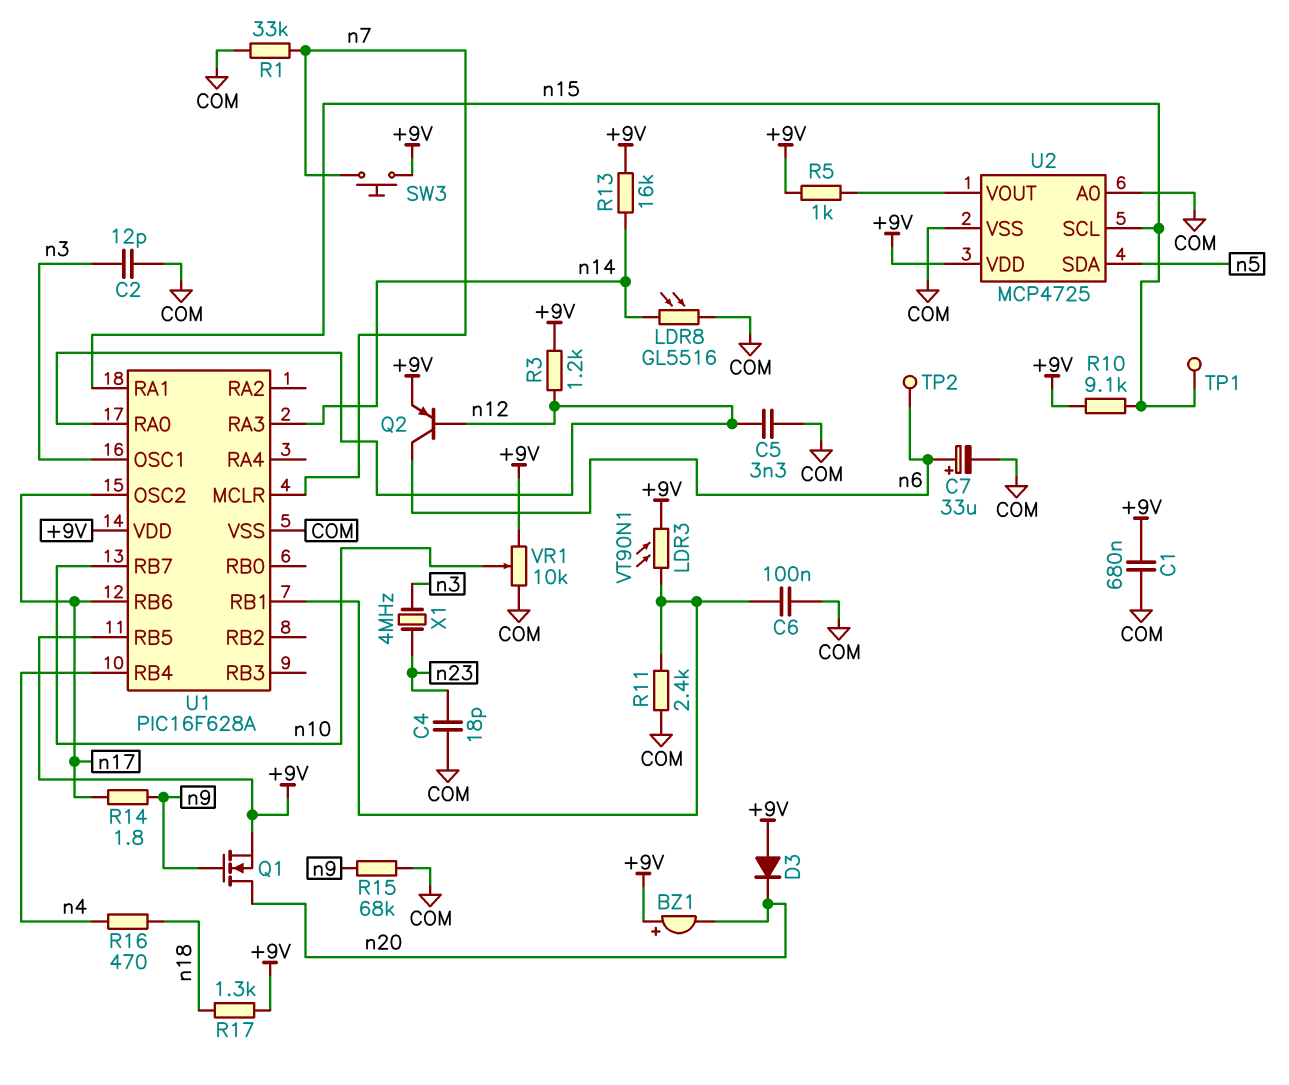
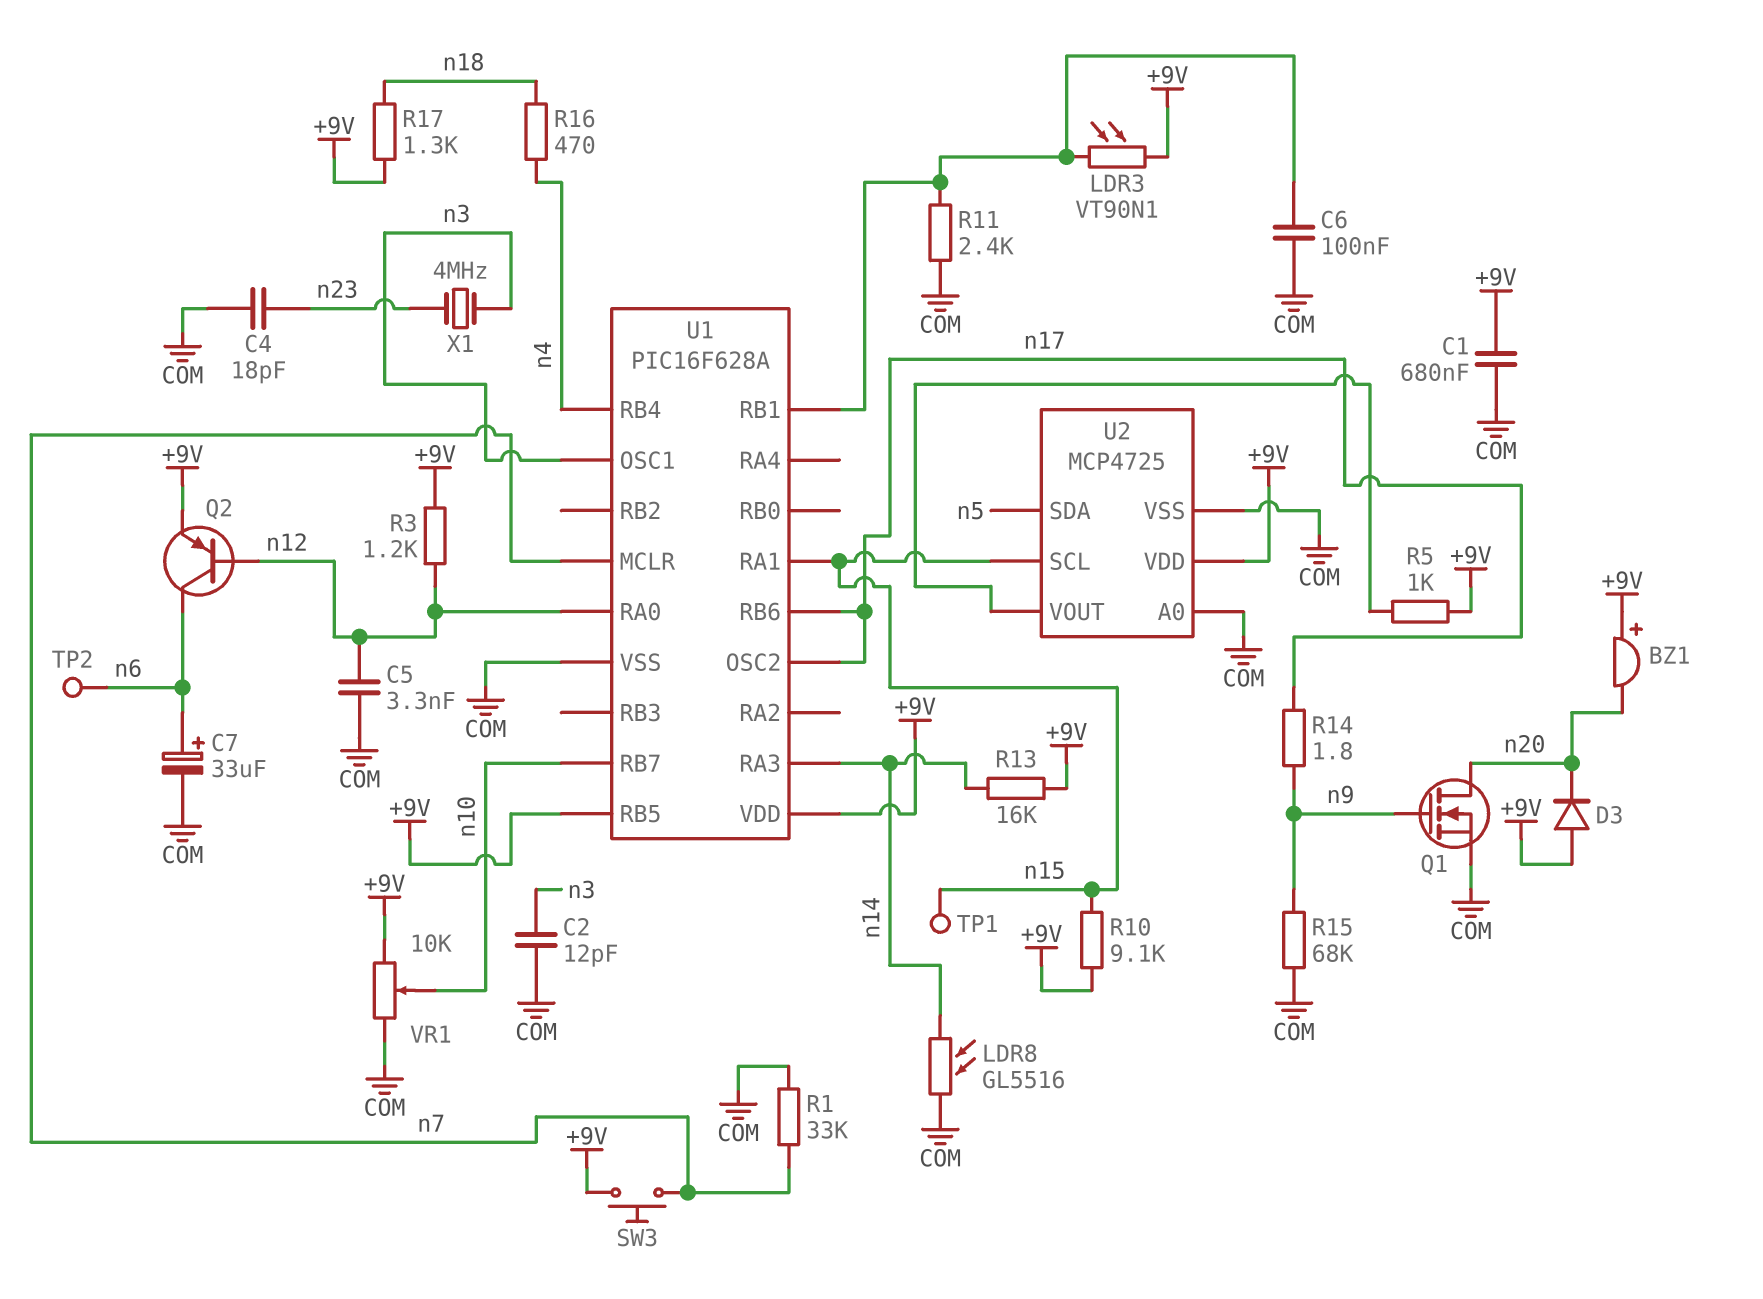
Q1: NMOS (G n9, D n20, S +9V) -> NMOS (G n9, D n20, S COM)

